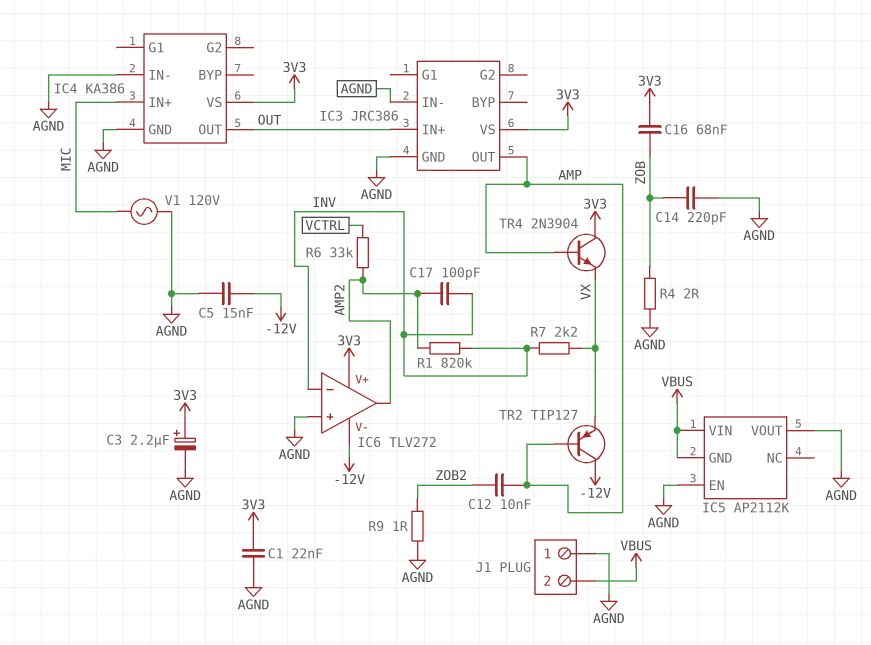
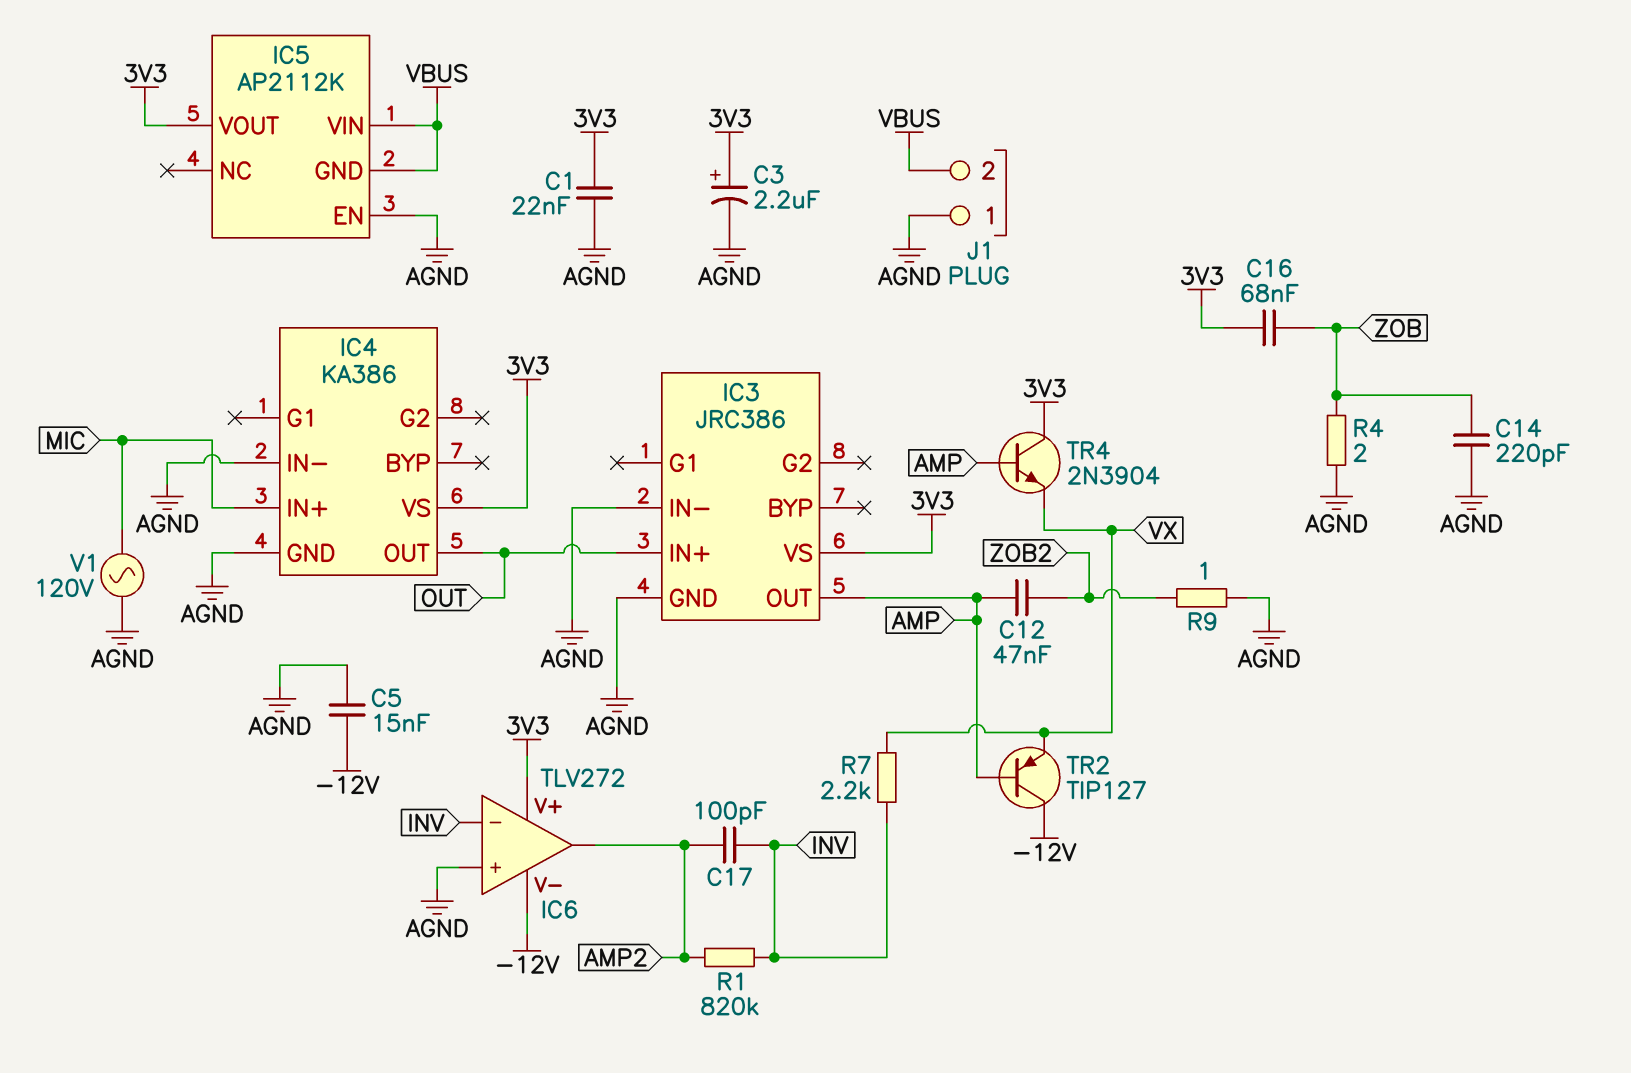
C12: 10nF (AMP, ZOB2) -> 47nF (AMP, ZOB2)
IC5 pin VOUT: AGND -> 3V3
R6: 33k (AMP2, VCTRL) -> none

